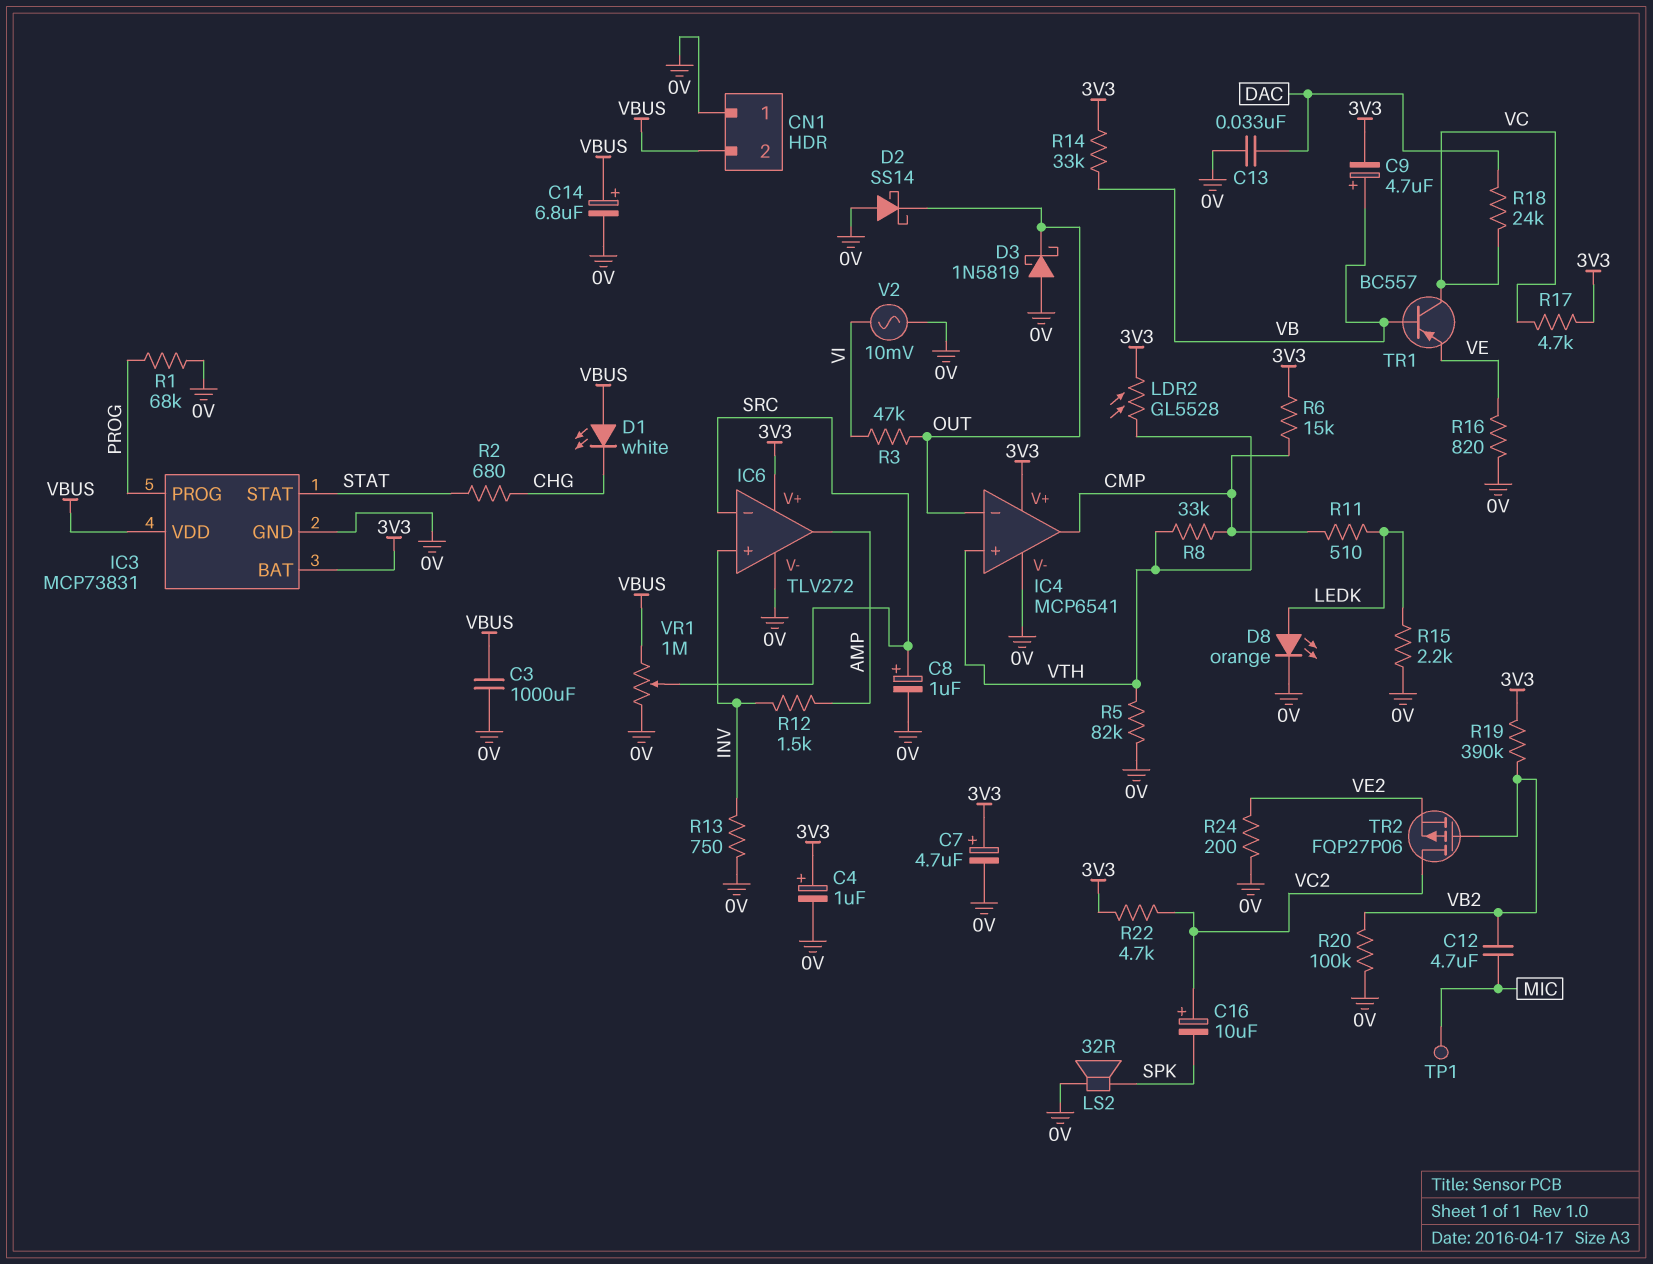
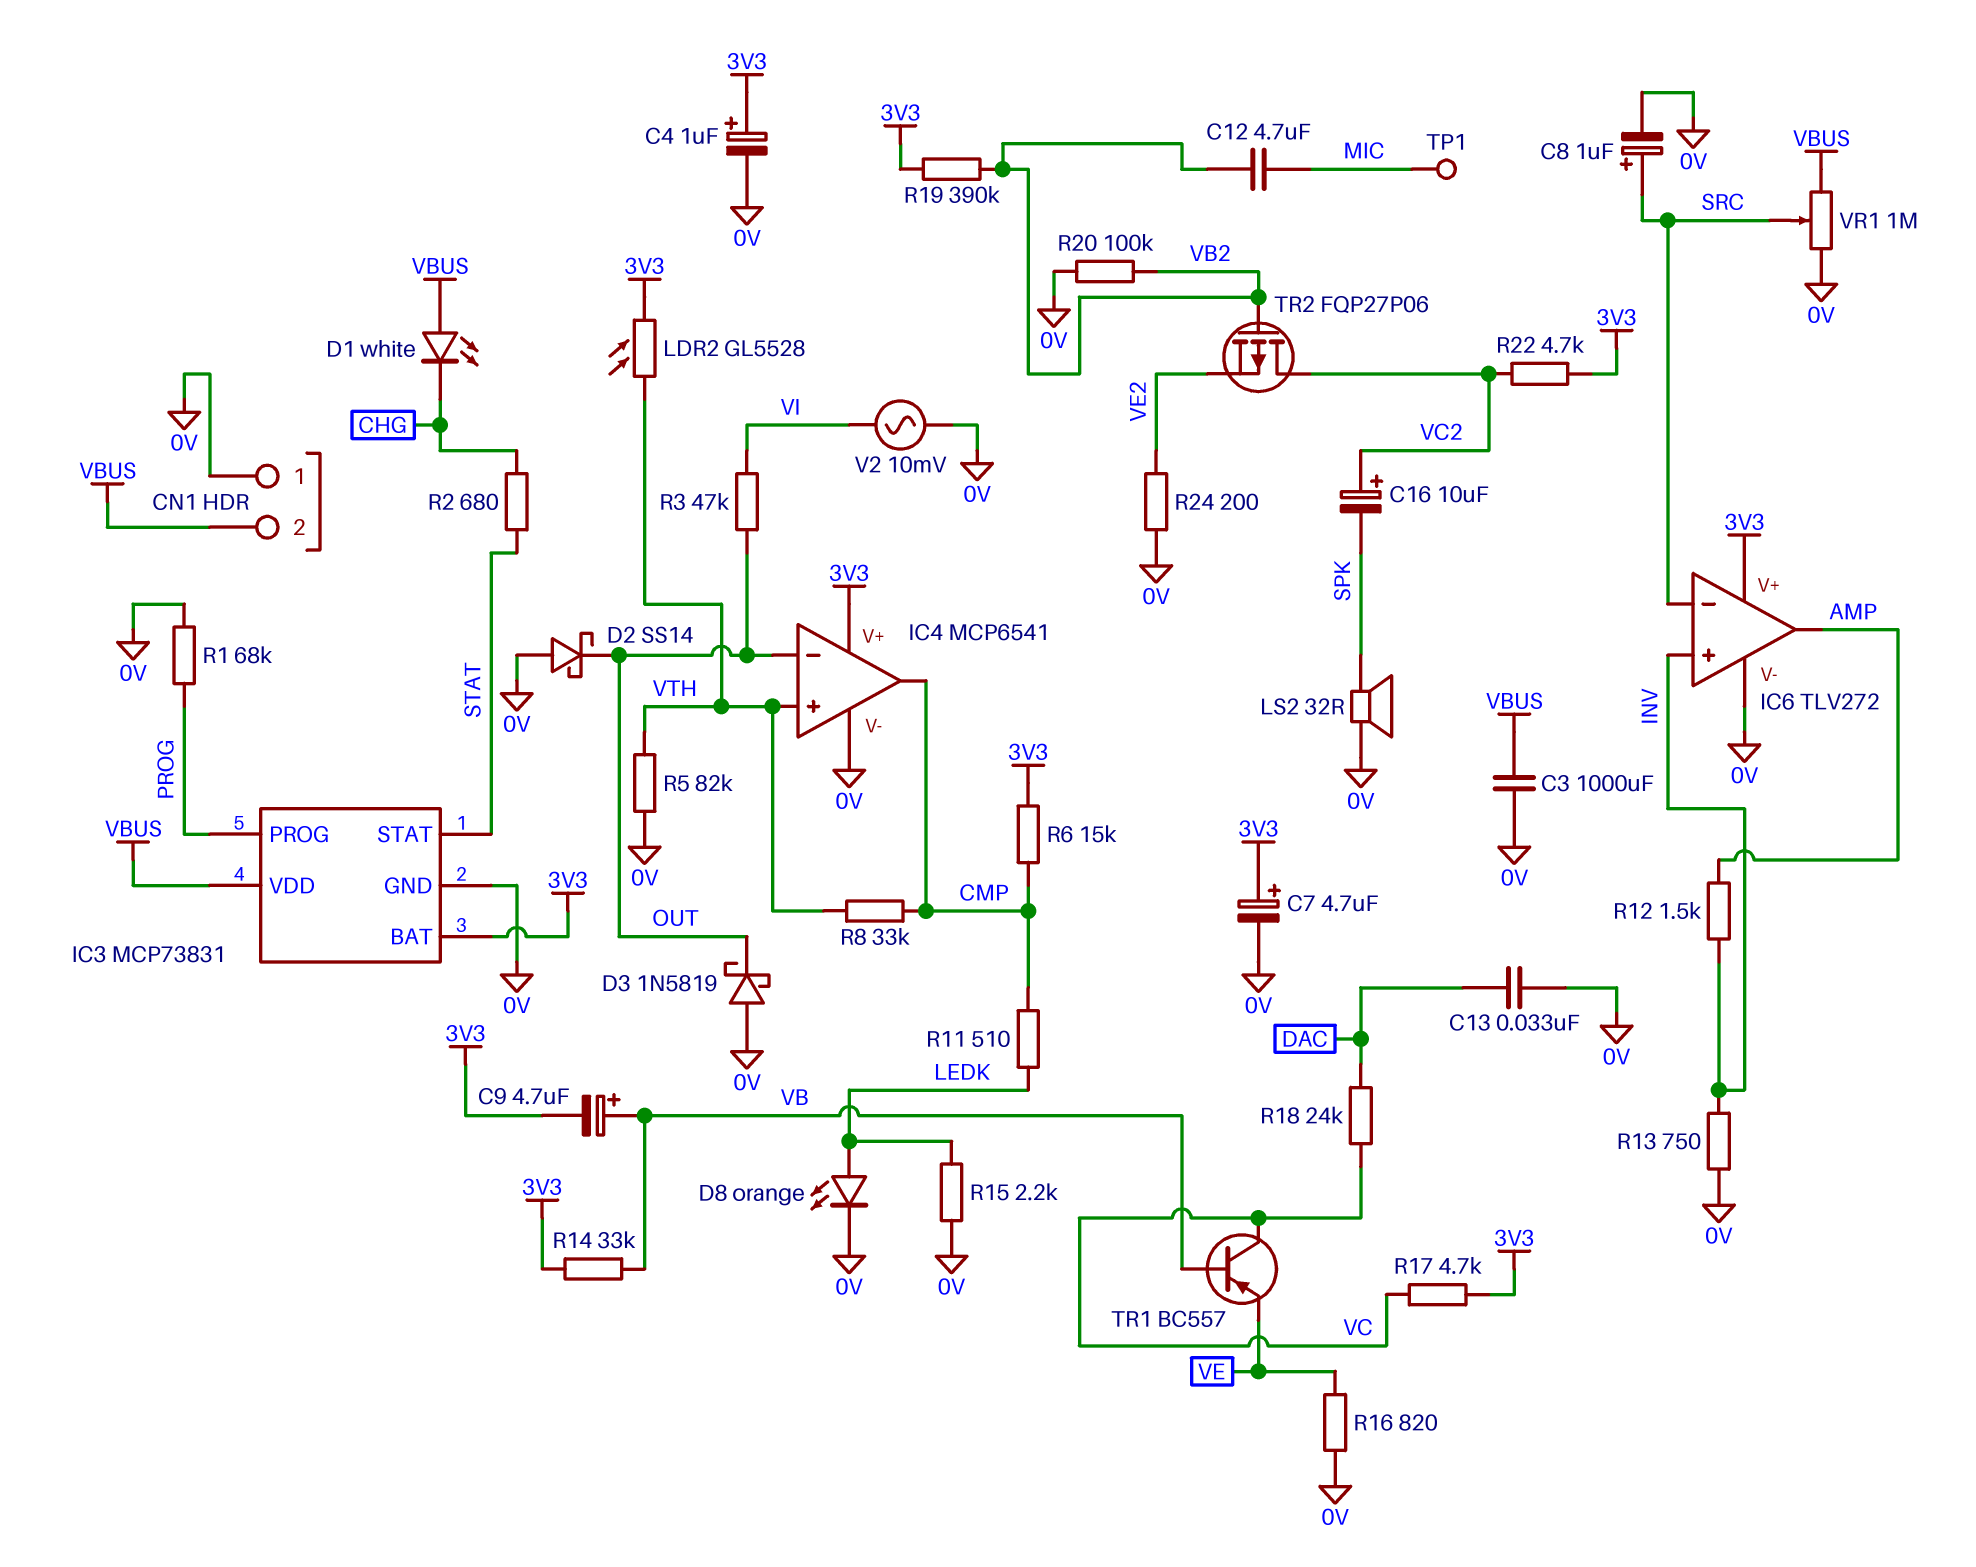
C14: 6.8uF (plus VBUS, minus 0V) -> none

